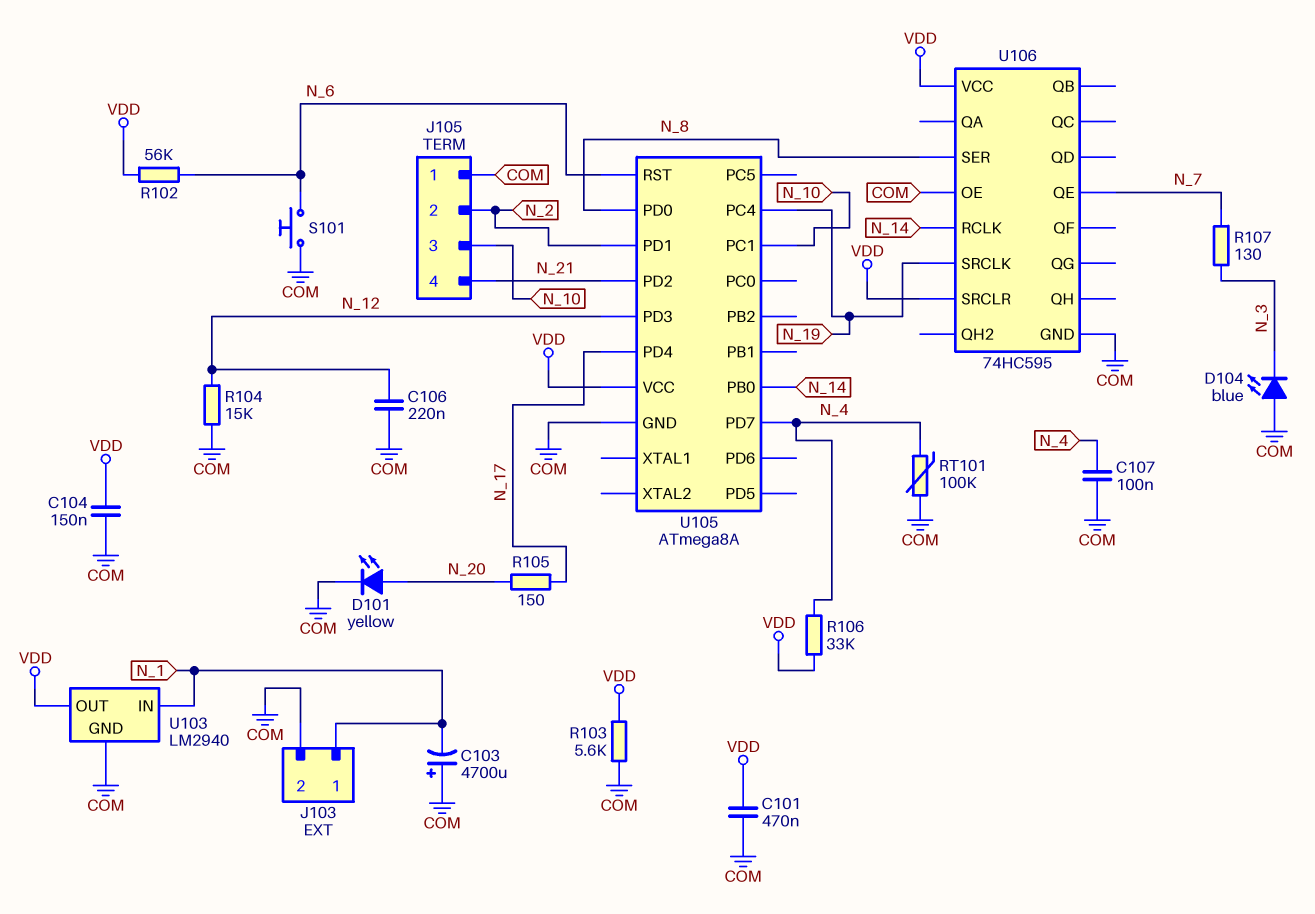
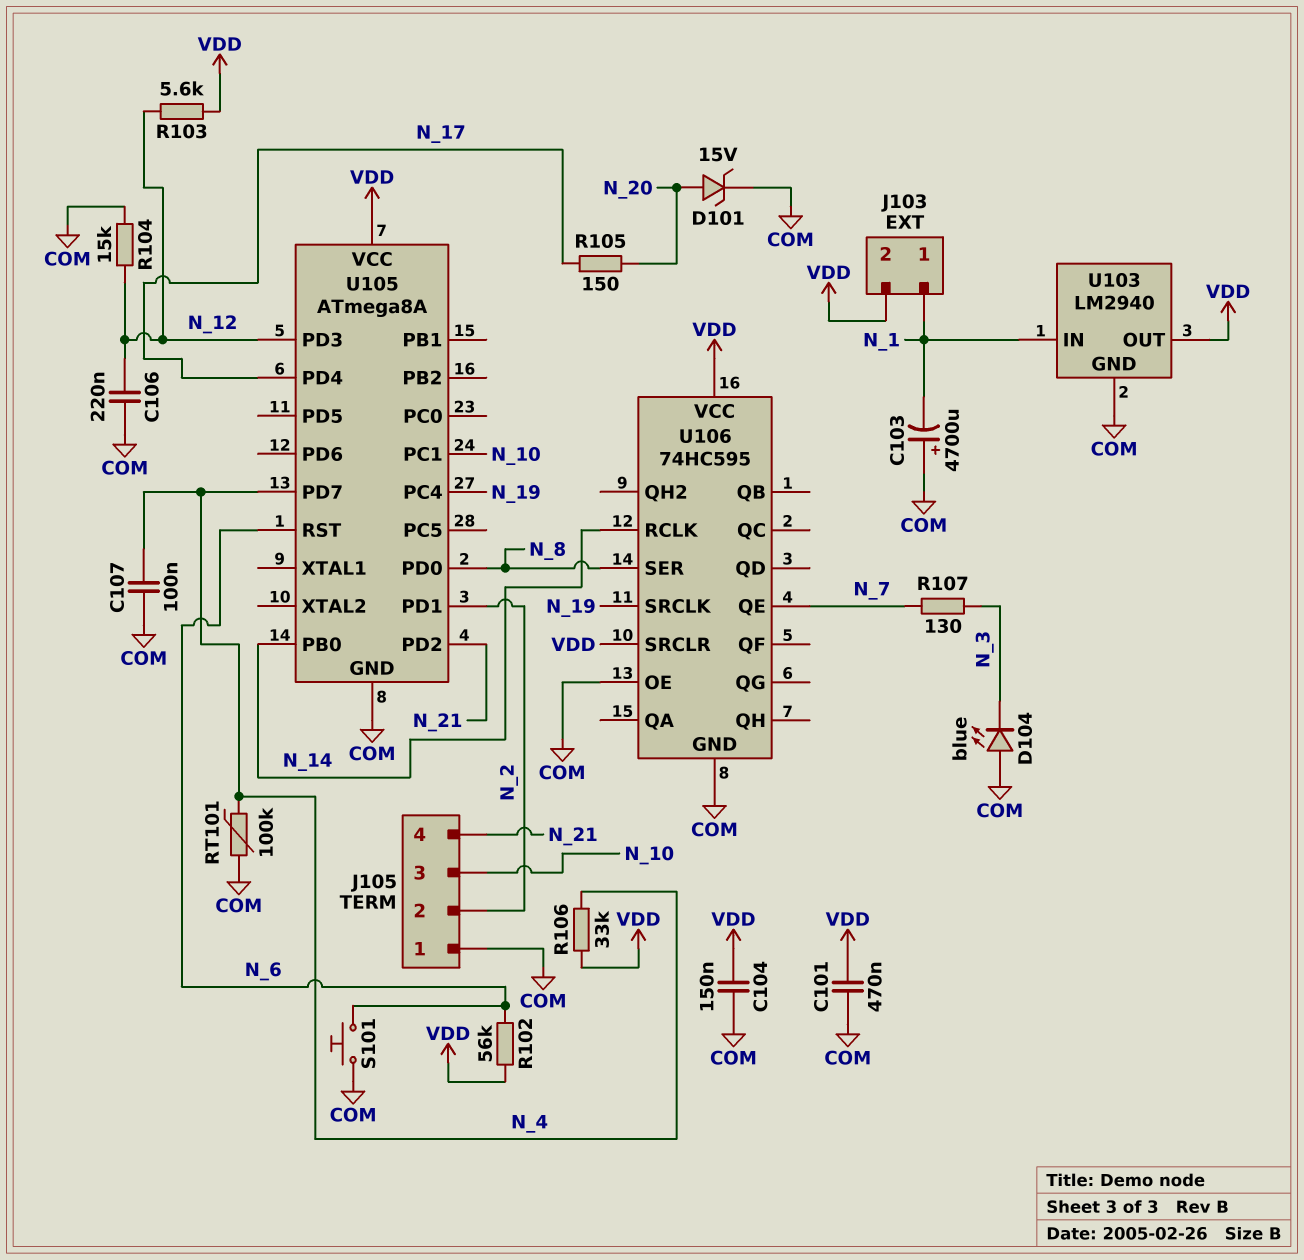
D101: LED yellow (A N_20, K COM) -> zener 15V (A N_20, K COM)
J103 pin 2: COM -> VDD
R103: 5.6k (COM, VDD) -> 5.6k (N_12, VDD)

